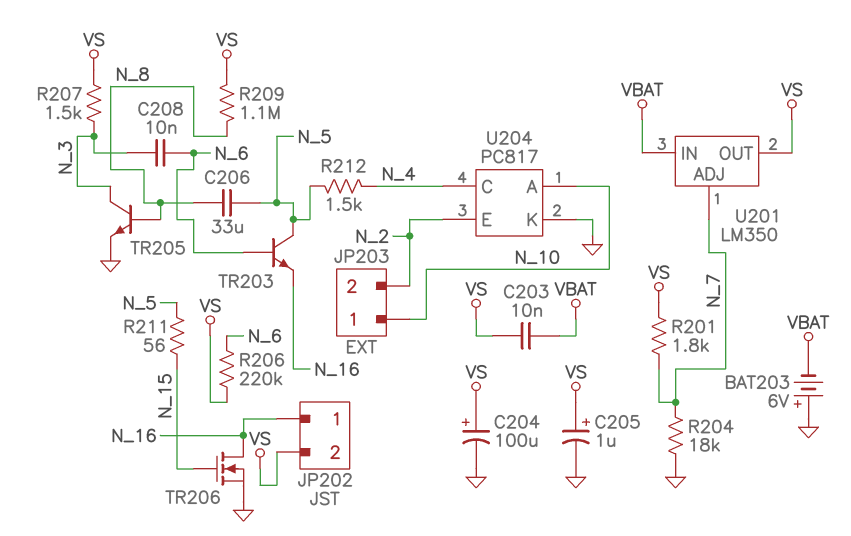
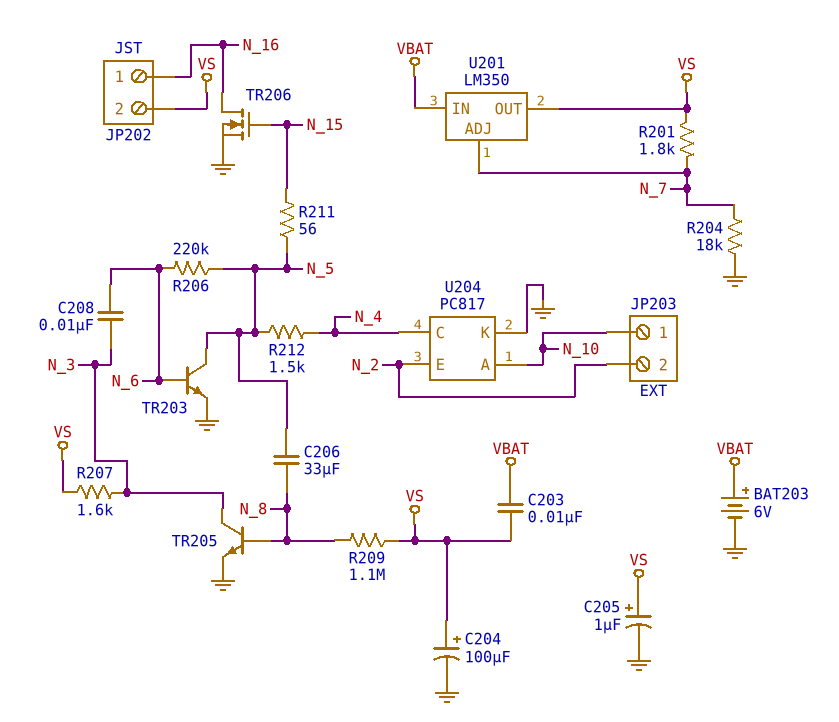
BAT203: 6V (plus GND, minus VBAT) -> 6V (plus VBAT, minus GND)
R206: 220k (N_6, VS) -> 220k (N_5, N_6)
R207: 1.5k (N_3, VS) -> 1.6k (N_3, VS)
TR203: NPN (B N_6, C N_5, E N_16) -> NPN (B N_6, C N_5, E GND)

